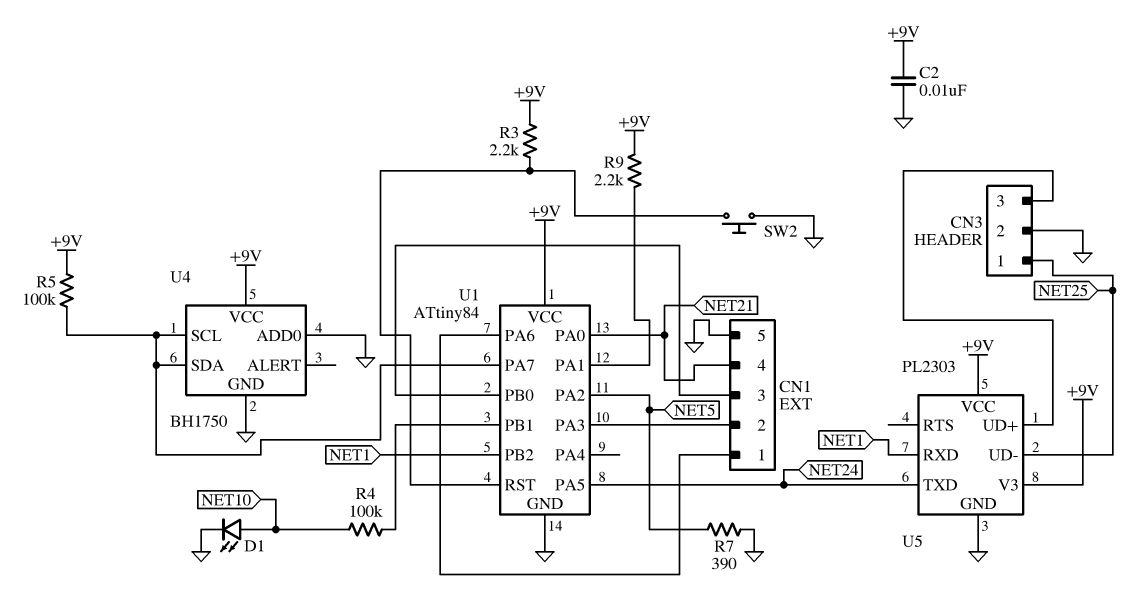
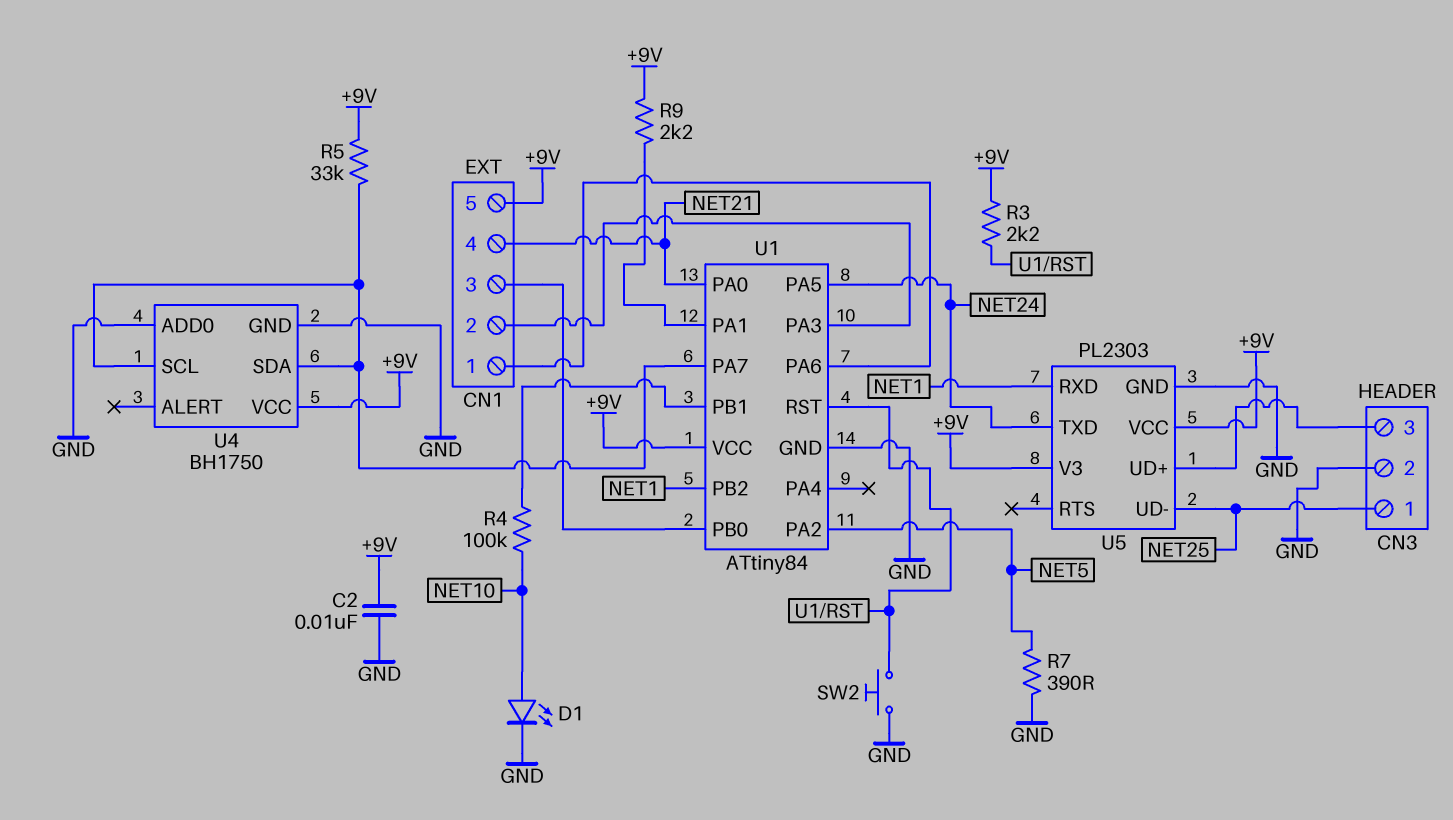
CN1 pin 5: GND -> +9V
R5: 100k (+9V, U1/PA7) -> 33k (+9V, U1/PA7)

